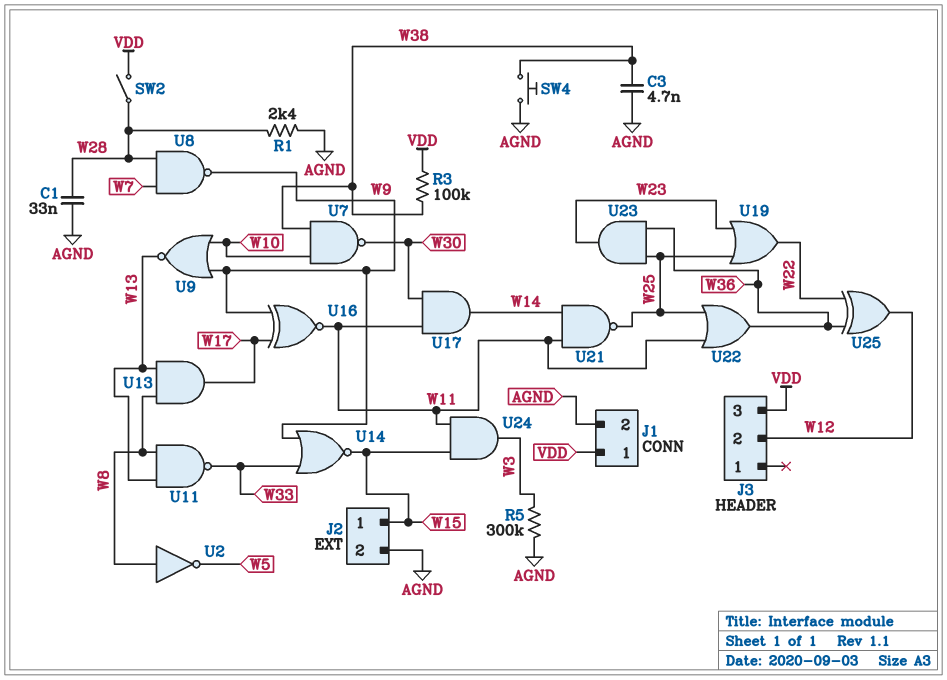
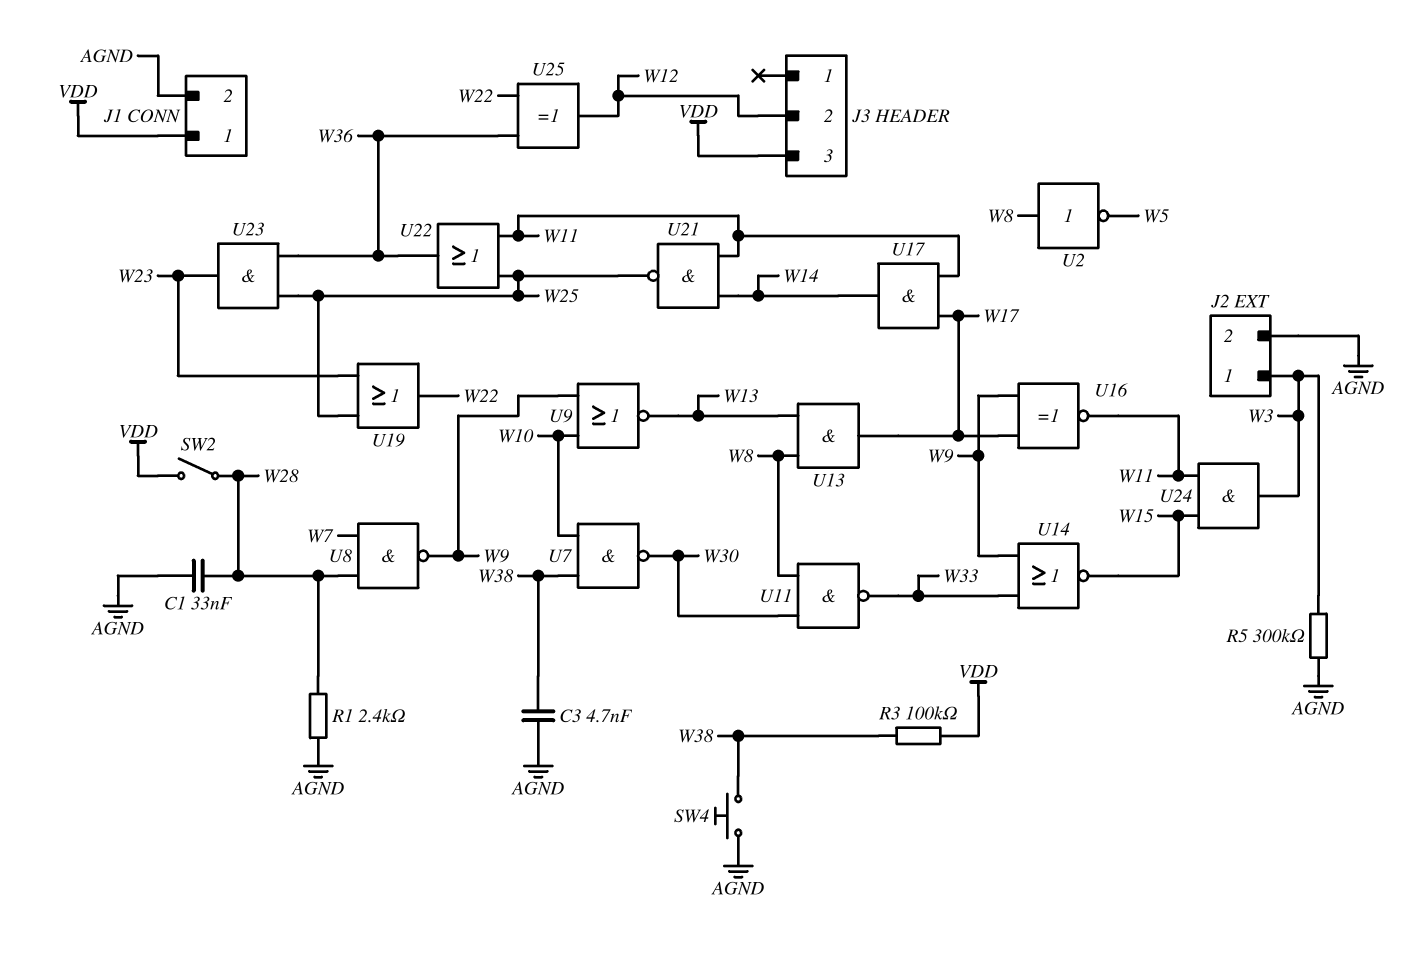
J2 pin 1: W15 -> W3
U11: NAND (in W8, in W13, out W33) -> NAND (in W8, in W30, out W33)
U17: AND (in W11, in W30, out W14) -> AND (in W11, in W17, out W14)

